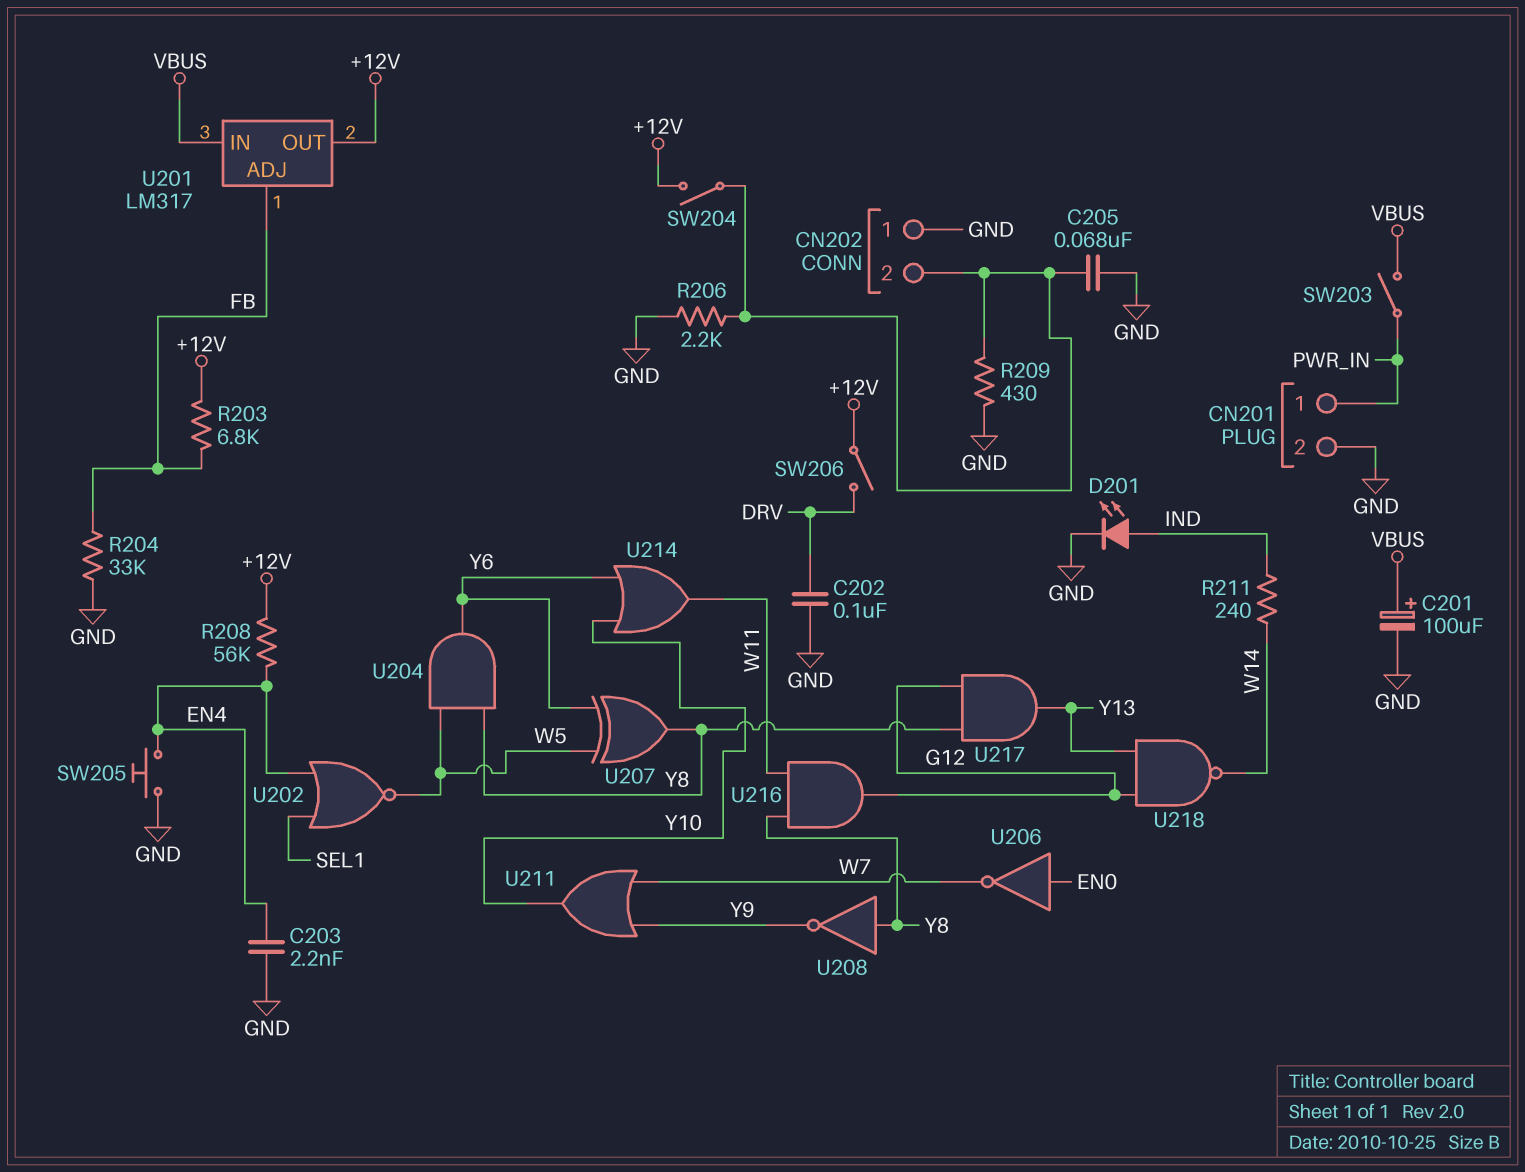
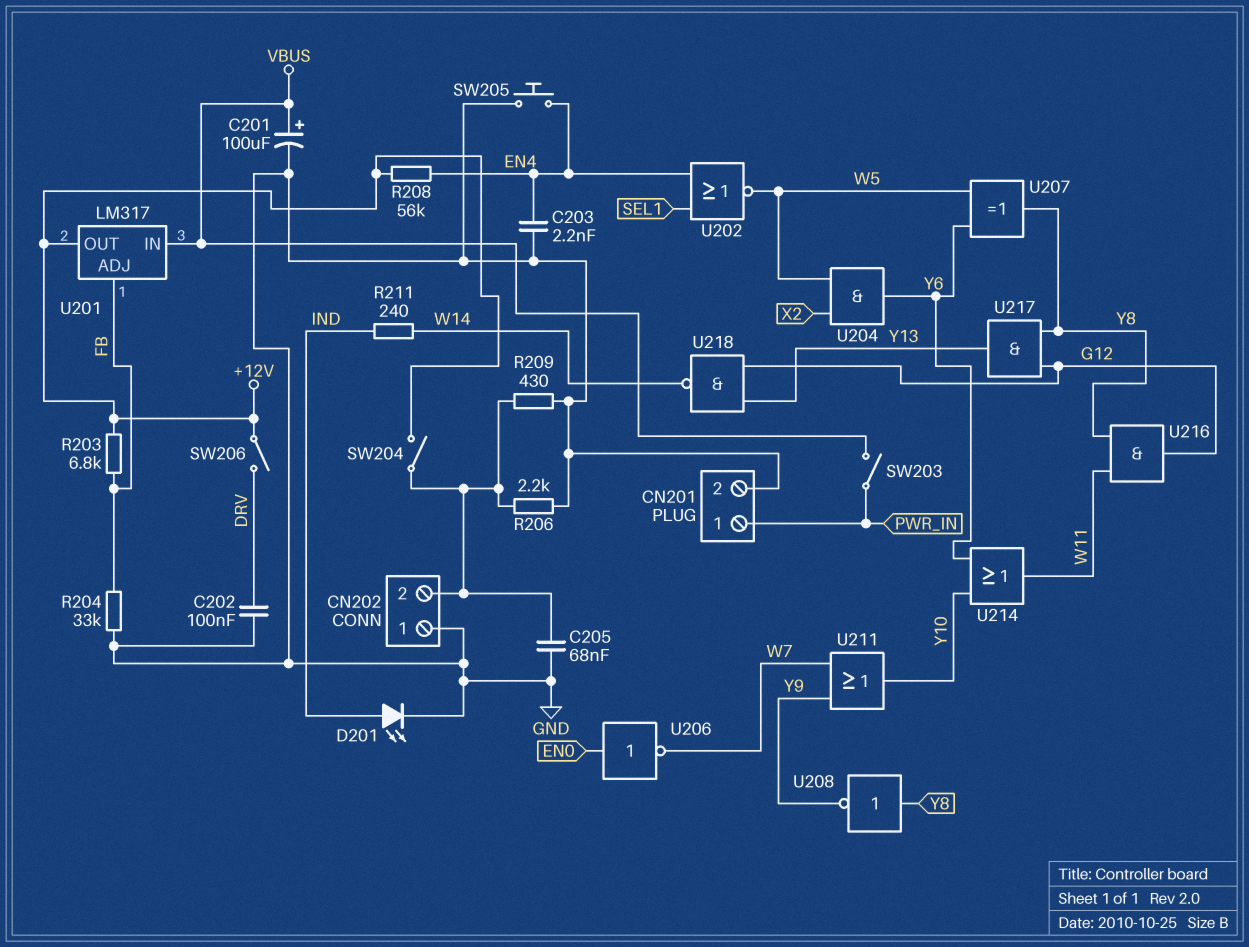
U204: AND (in W5, in Y8, out Y6) -> AND (in W5, in X2, out Y6)

